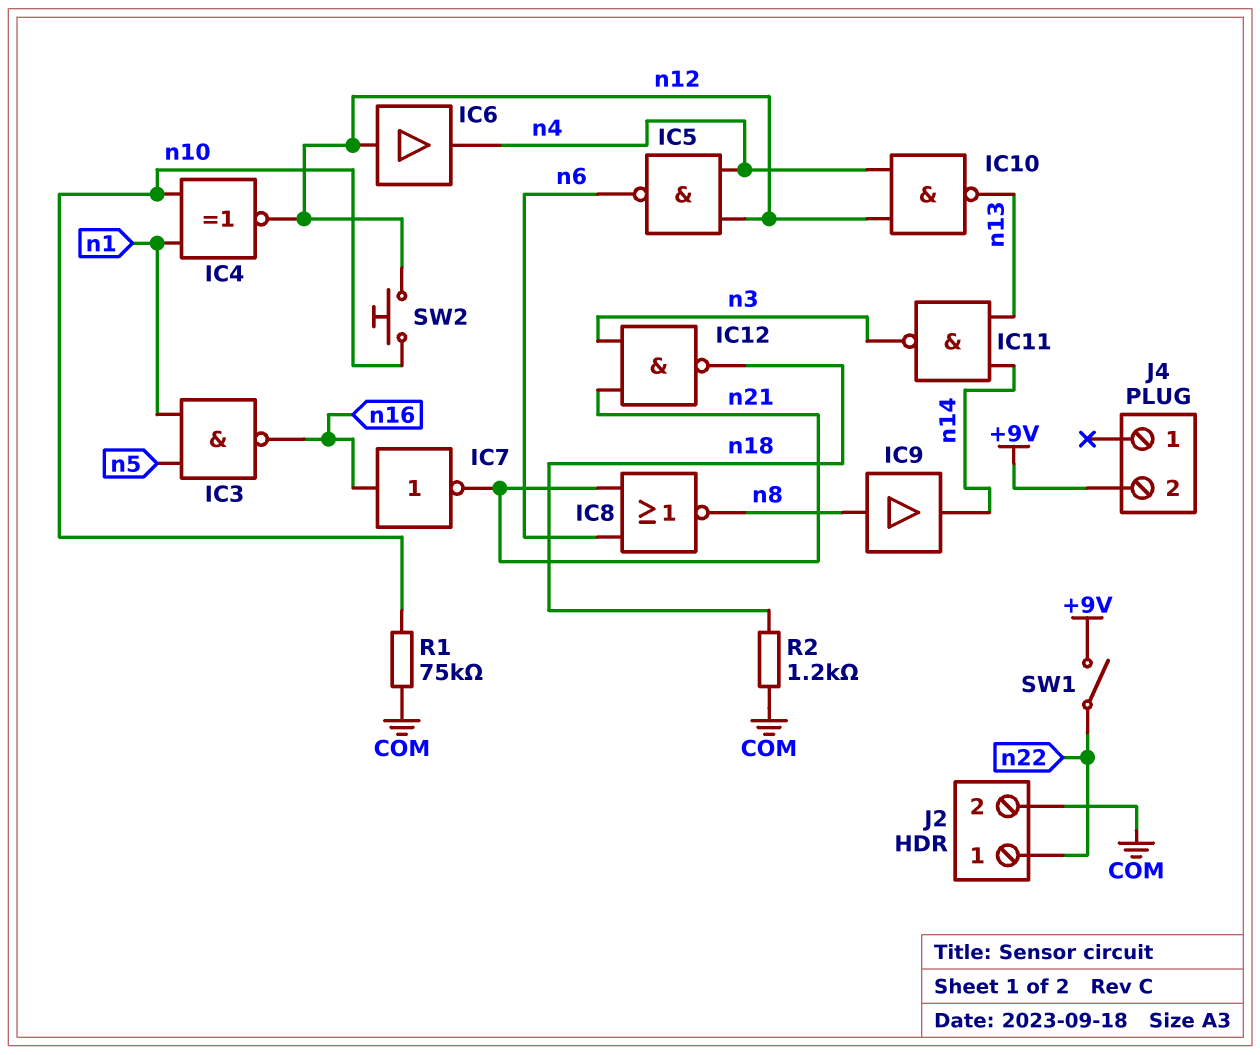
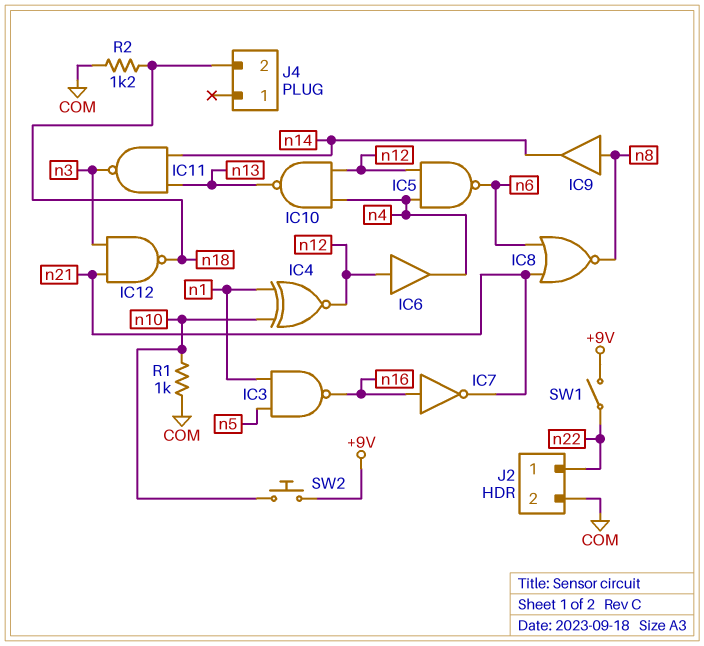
J4 pin 2: +9V -> n18
R1: 75k (COM, n10) -> 1k (COM, n10)
SW2: button (n10, n12) -> button (+9V, n10)

